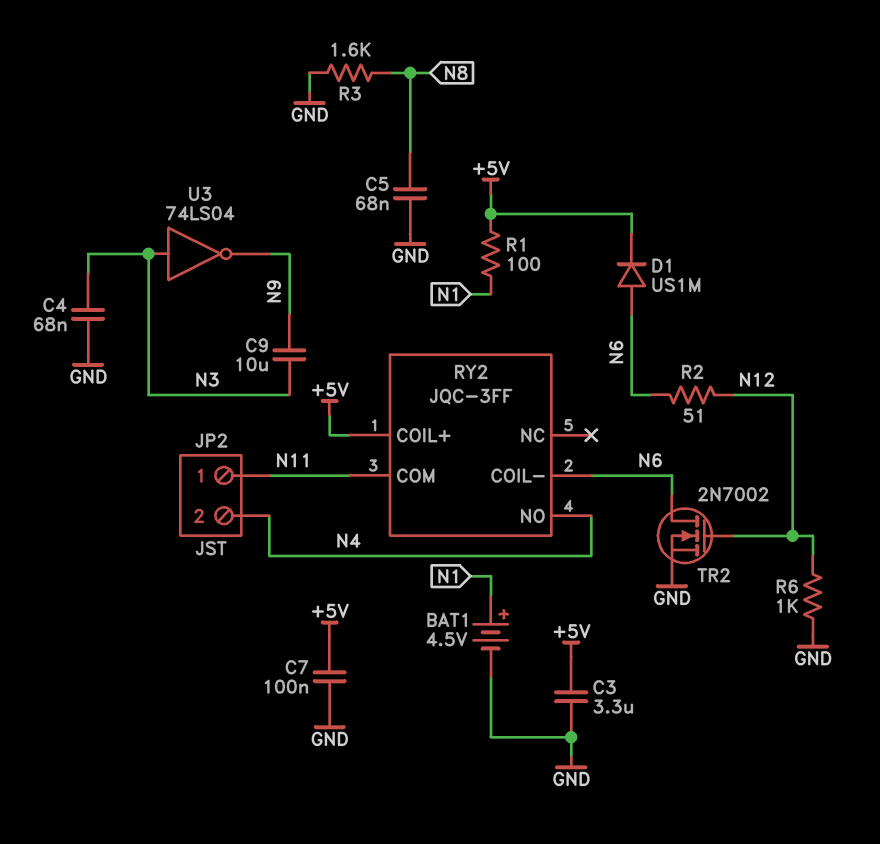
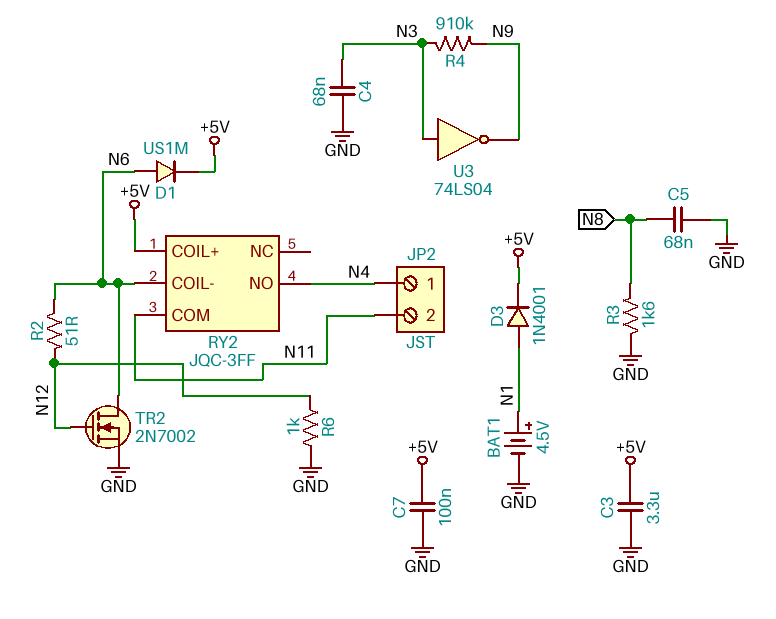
C9: 10uF (N3, N9) -> none
D3: none -> diode 1N4001 (A N1, K +5V)
JP2 pin 1: N11 -> N4
JP2 pin 2: N4 -> N11
R1: 100 (+5V, N1) -> none
R4: none -> 910k (N3, N9)

